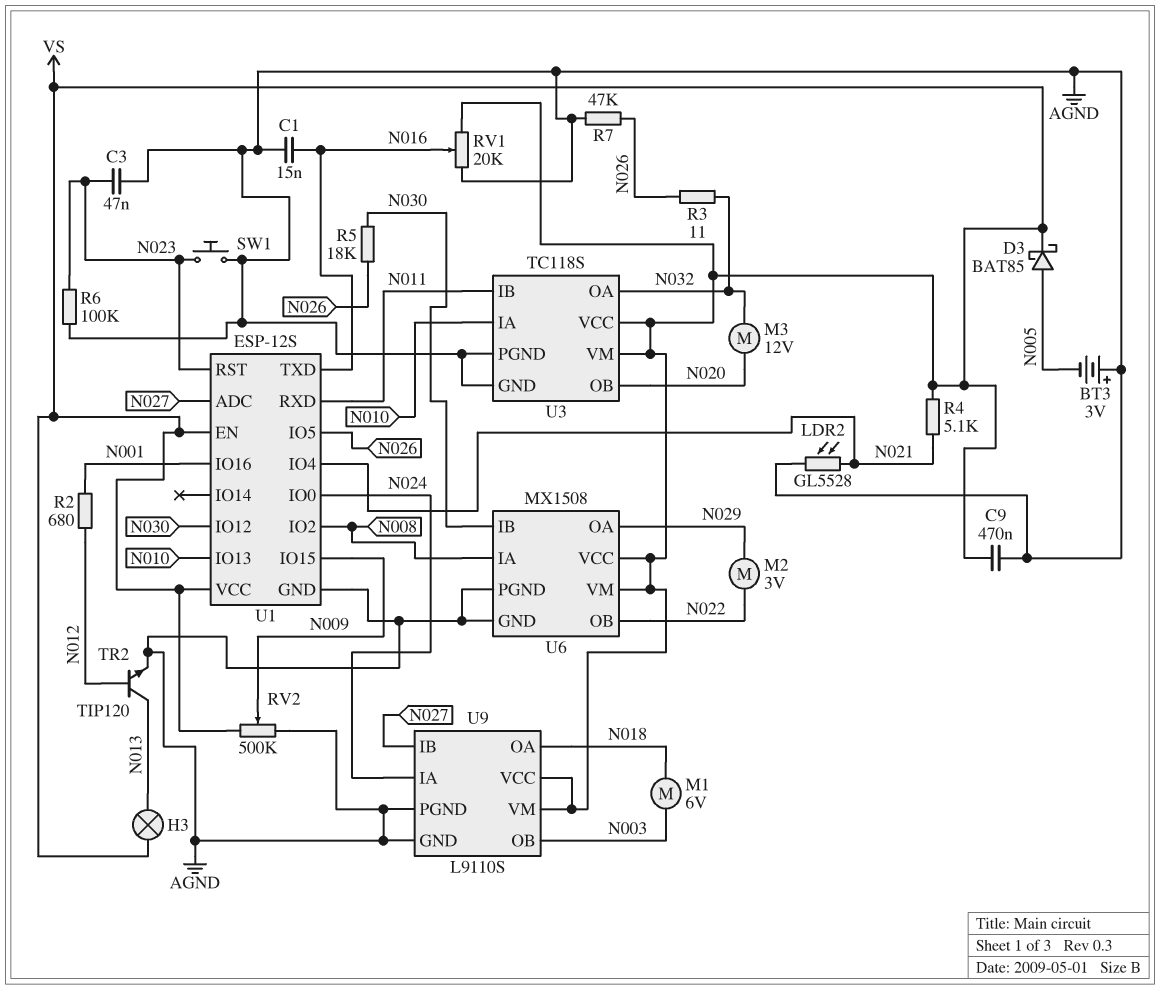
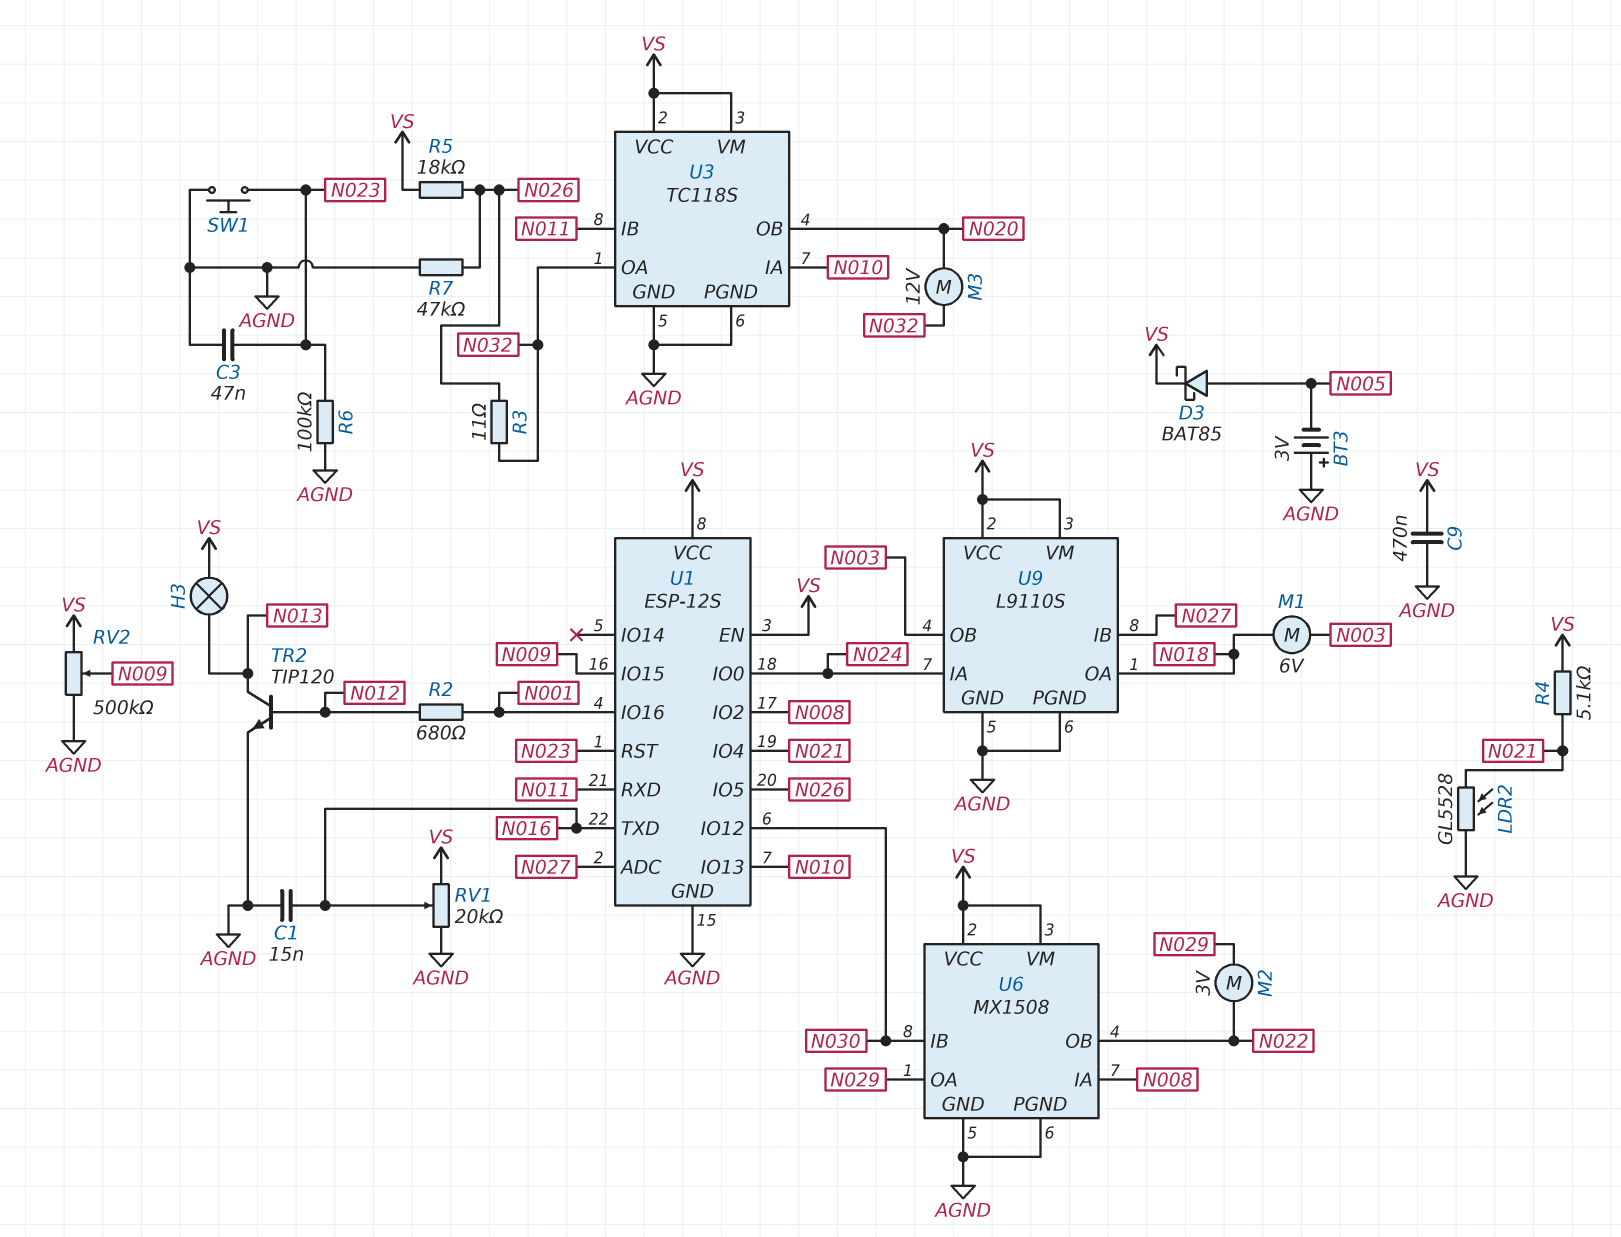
R5: 18k (N026, N030) -> 18k (N026, VS)

